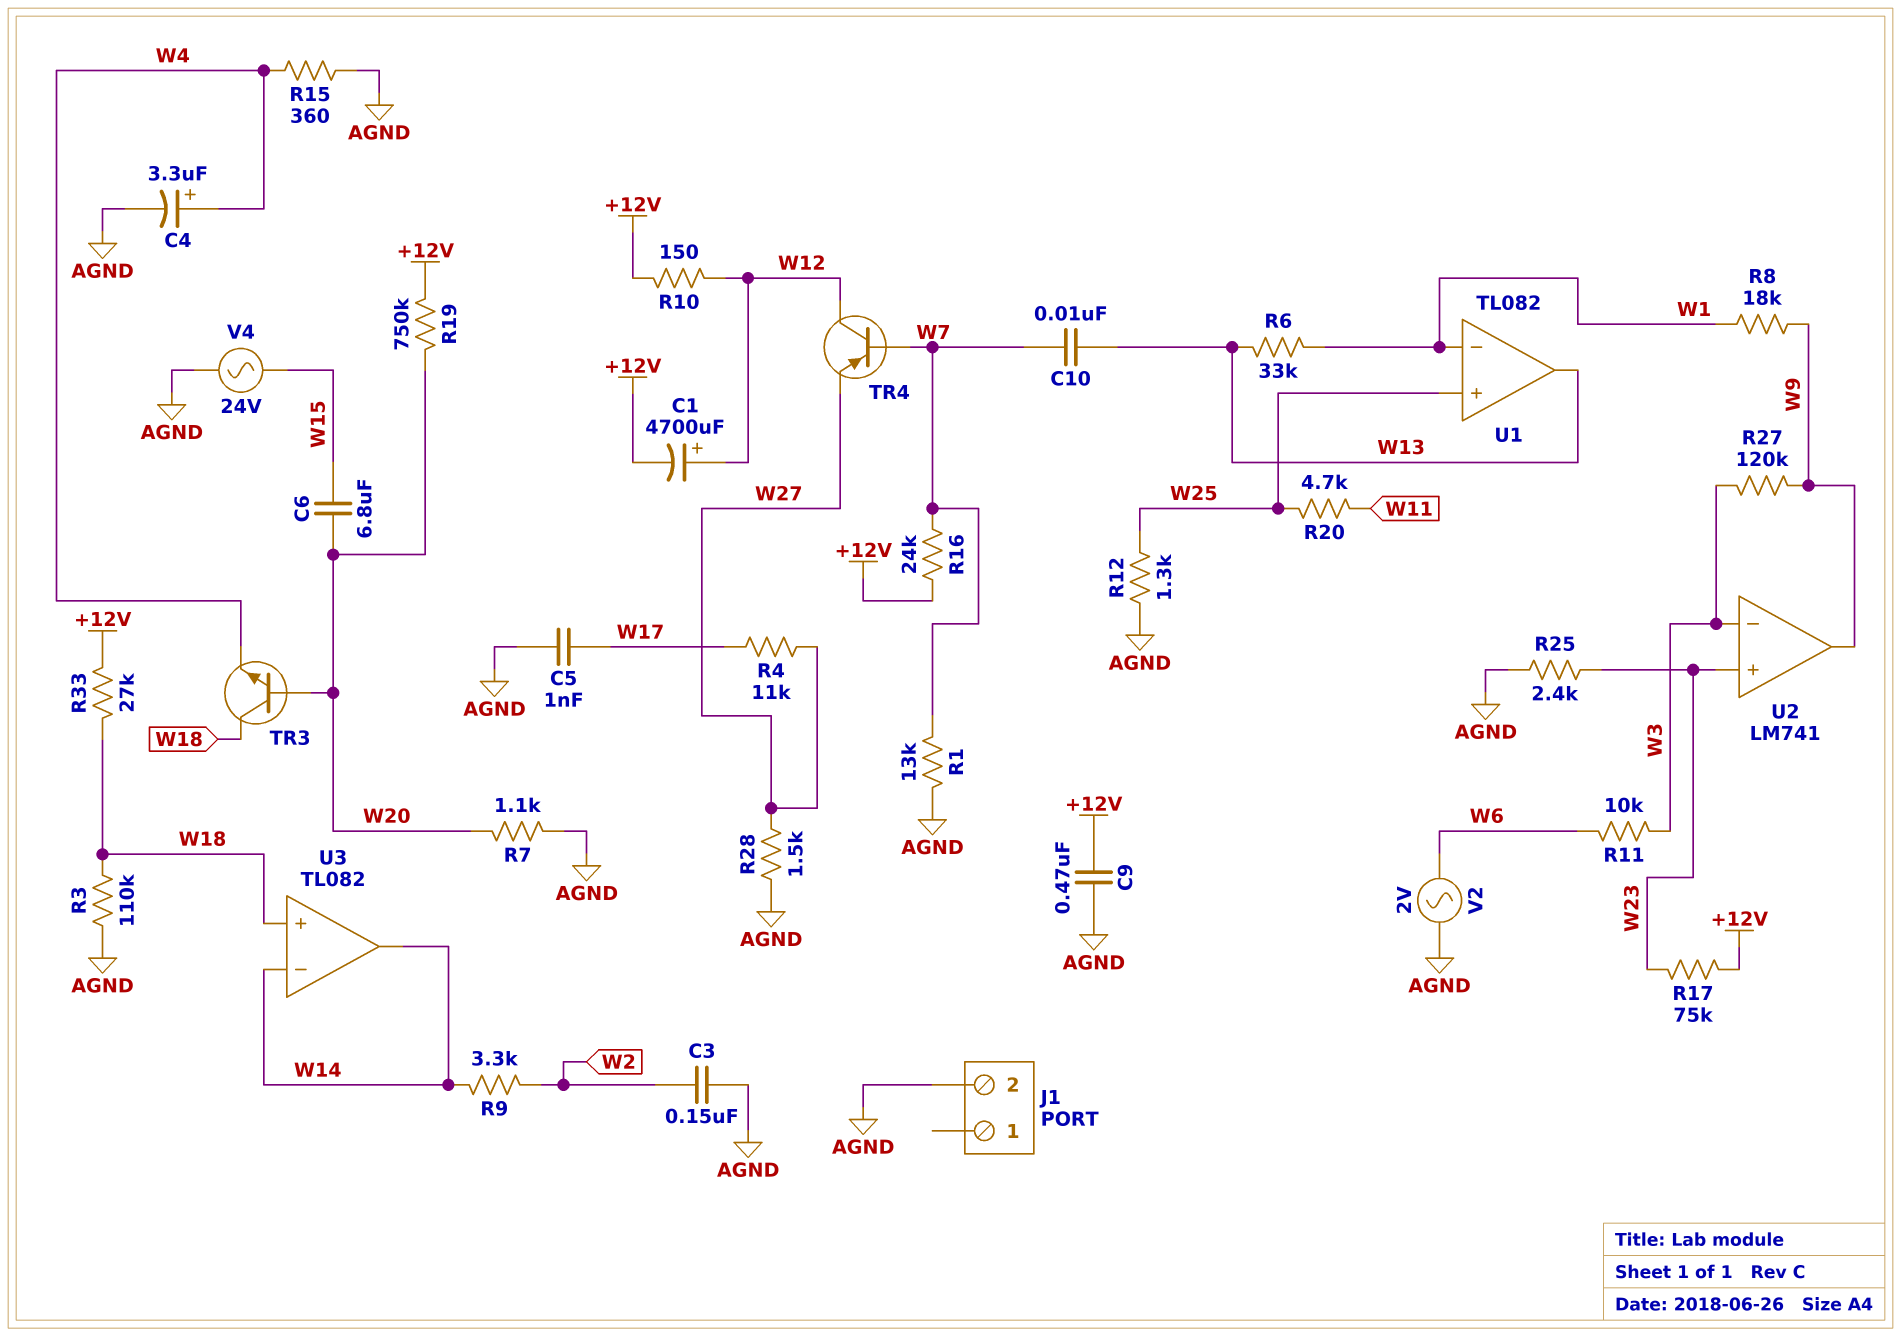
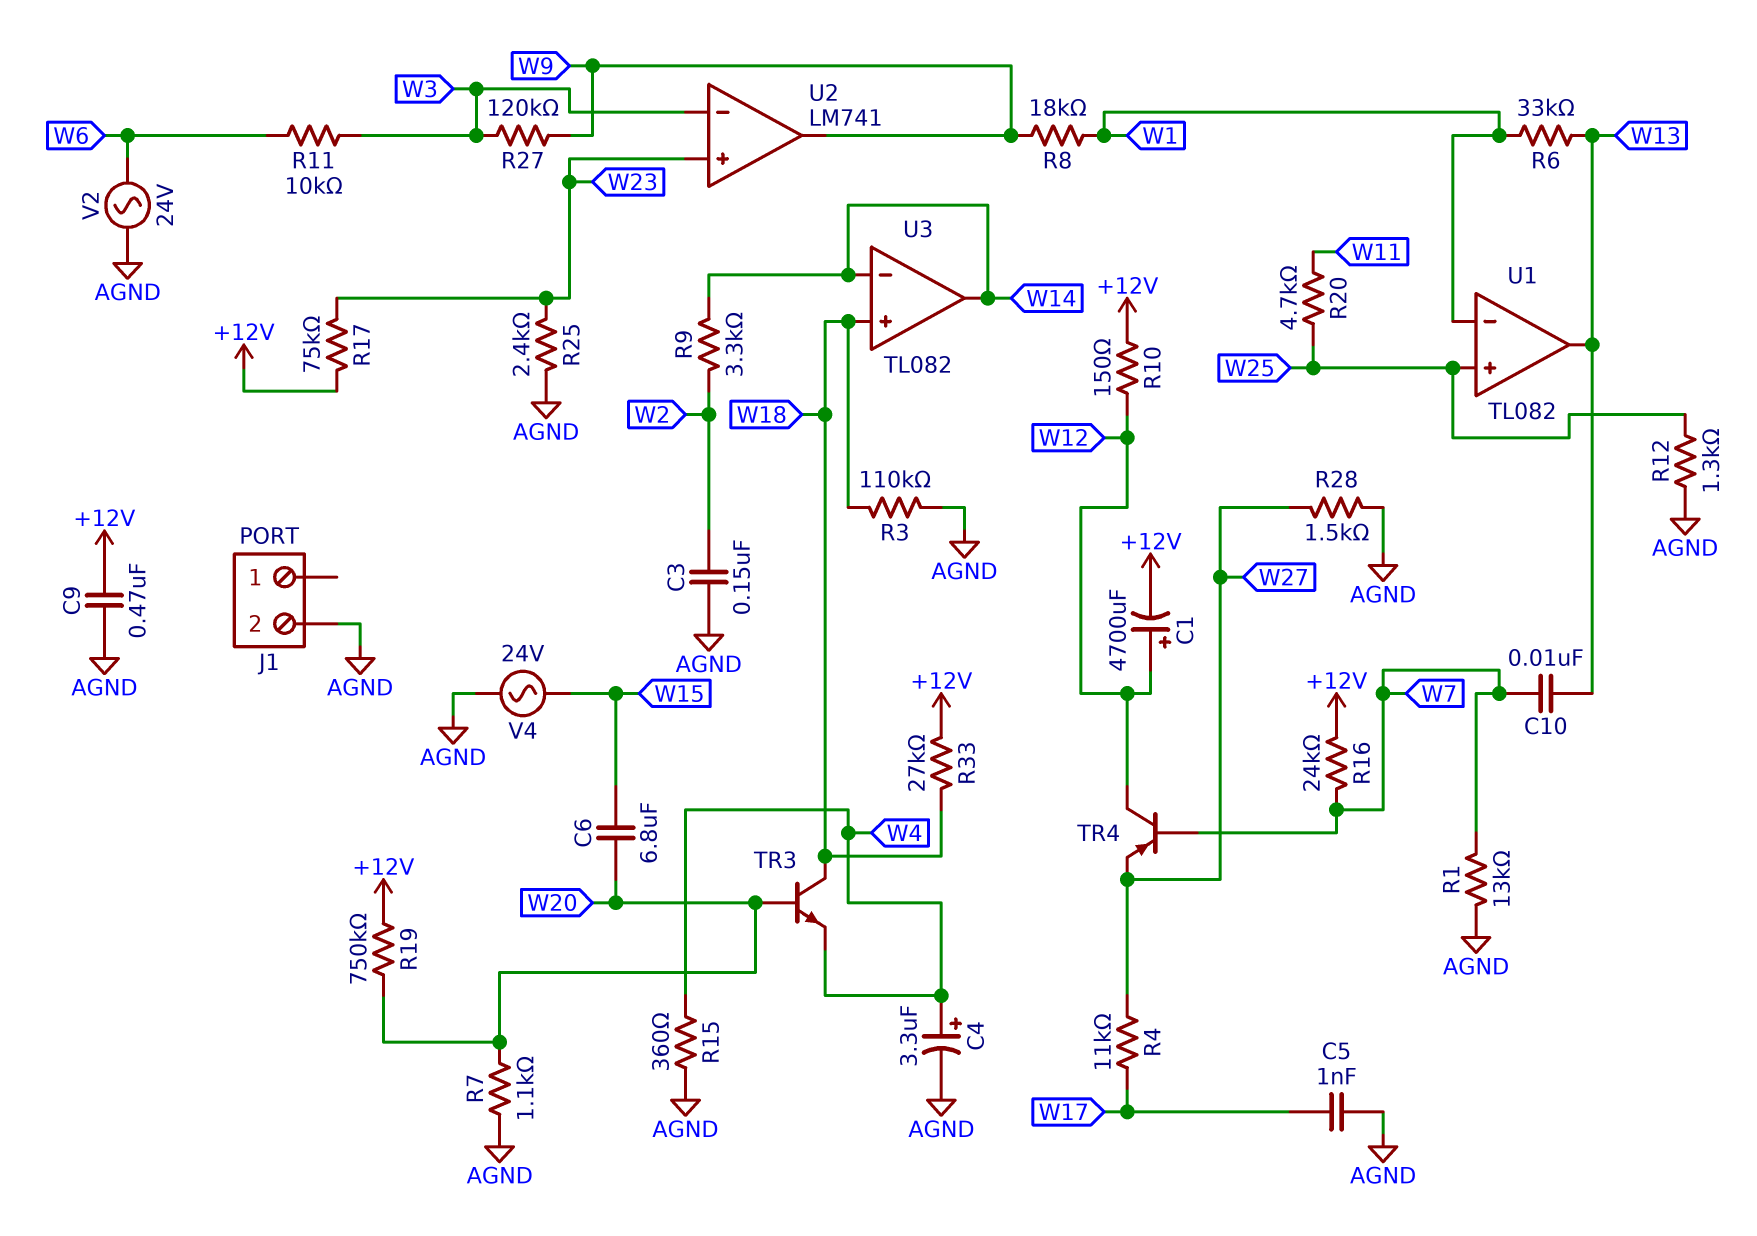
V2: AC 2V (AGND, W6) -> AC 24V (AGND, W6)

